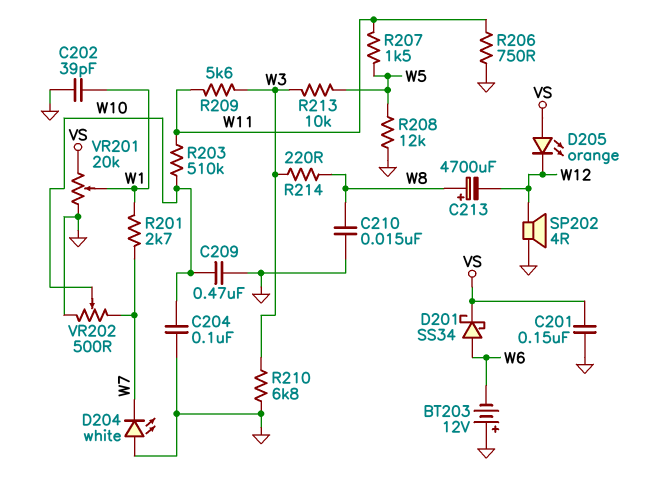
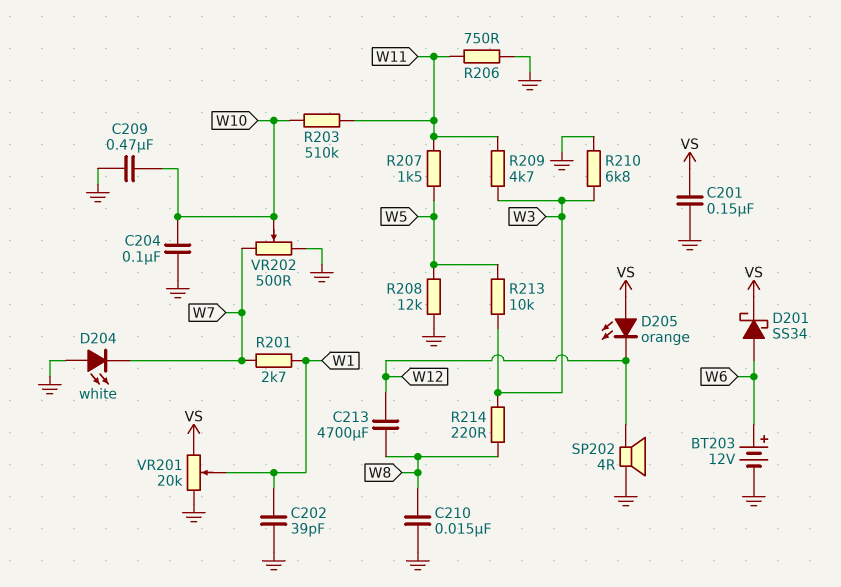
BT203: 12V (plus GND, minus W6) -> 12V (plus W6, minus GND)
C213: 4700uF (plus W8, minus W12) -> 4700uF (W8, W12)
R209: 5.6k (W3, W11) -> 4.7k (W3, W11)

